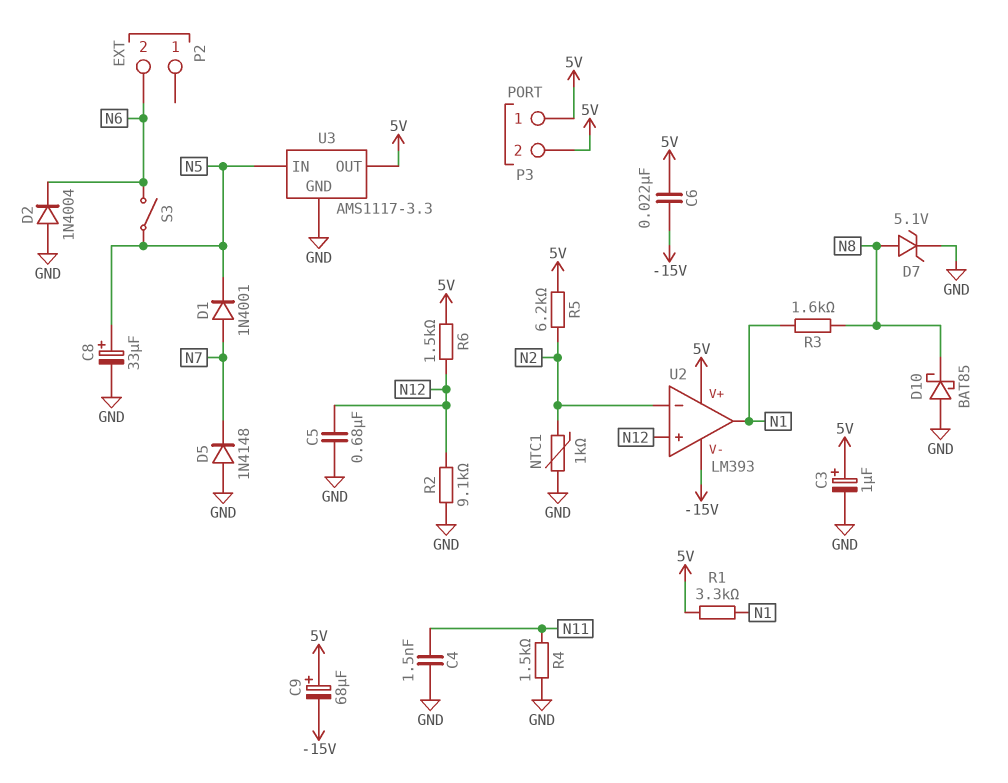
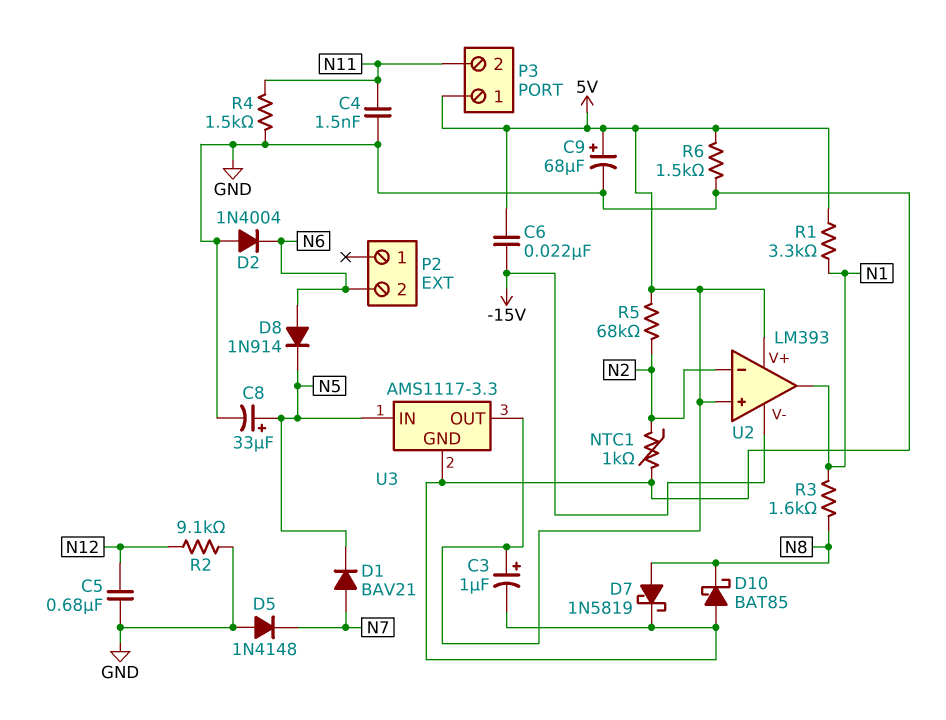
C9: 68uF (plus 5V, minus -15V) -> 68uF (plus 5V, minus GND)
D1: diode 1N4001 (A N7, K N5) -> diode BAV21 (A N7, K N5)
D7: zener 5.1V (A N8, K GND) -> schottky 1N5819 (A N8, K GND)
D8: none -> diode 1N914 (A N6, K N5)
P3 pin 2: 5V -> N11
R5: 6.2k (5V, N2) -> 68k (5V, N2)
R6: 1.5k (5V, N12) -> 1.5k (5V, GND)
S3: switch (N5, N6) -> none
U2 pin in+: N12 -> 5V

